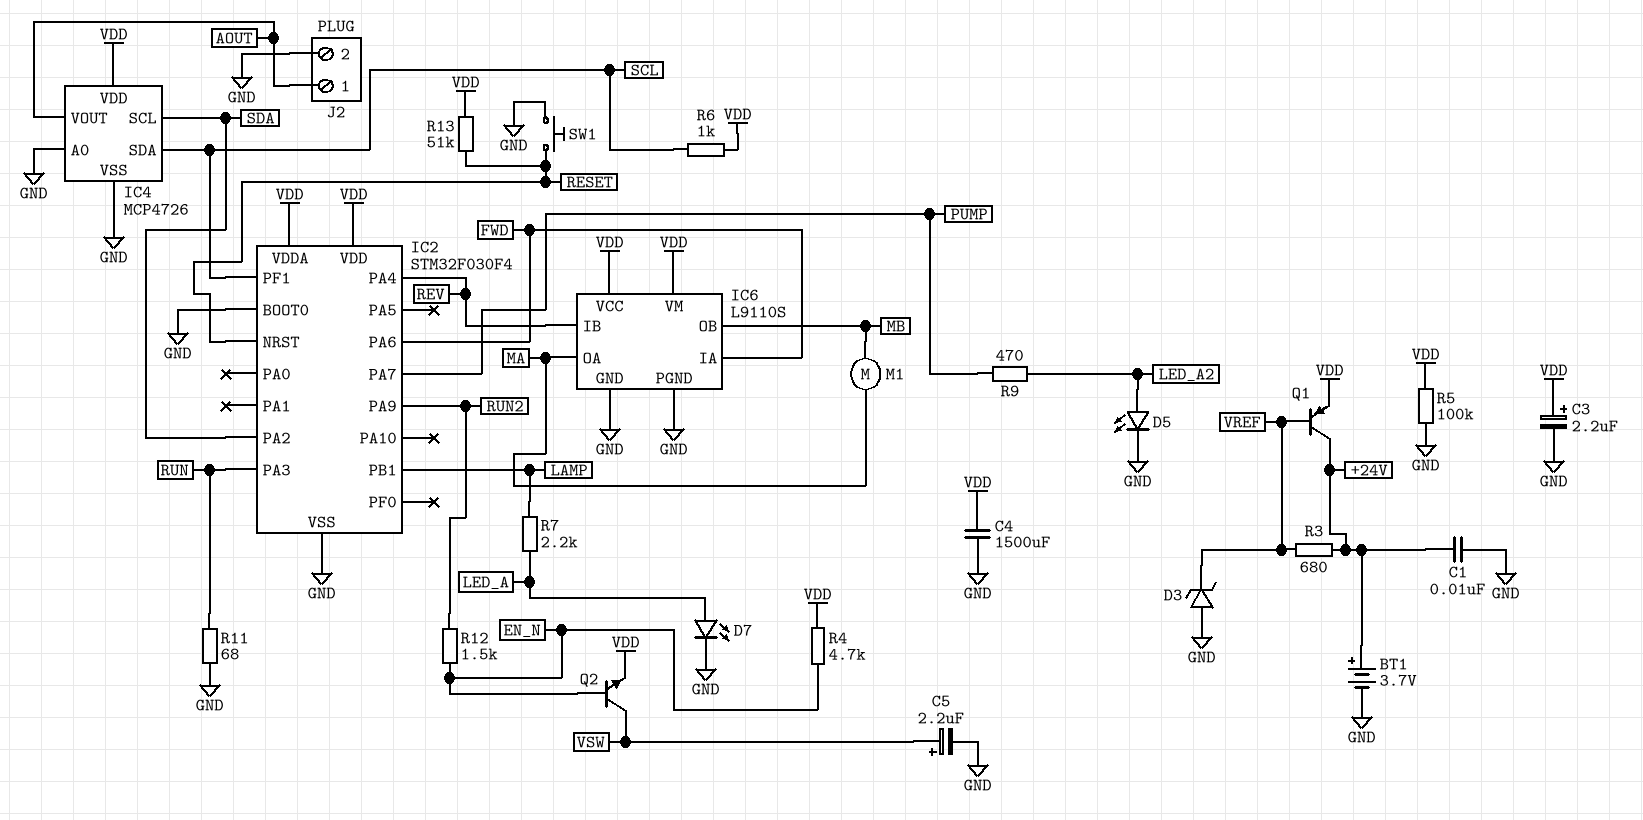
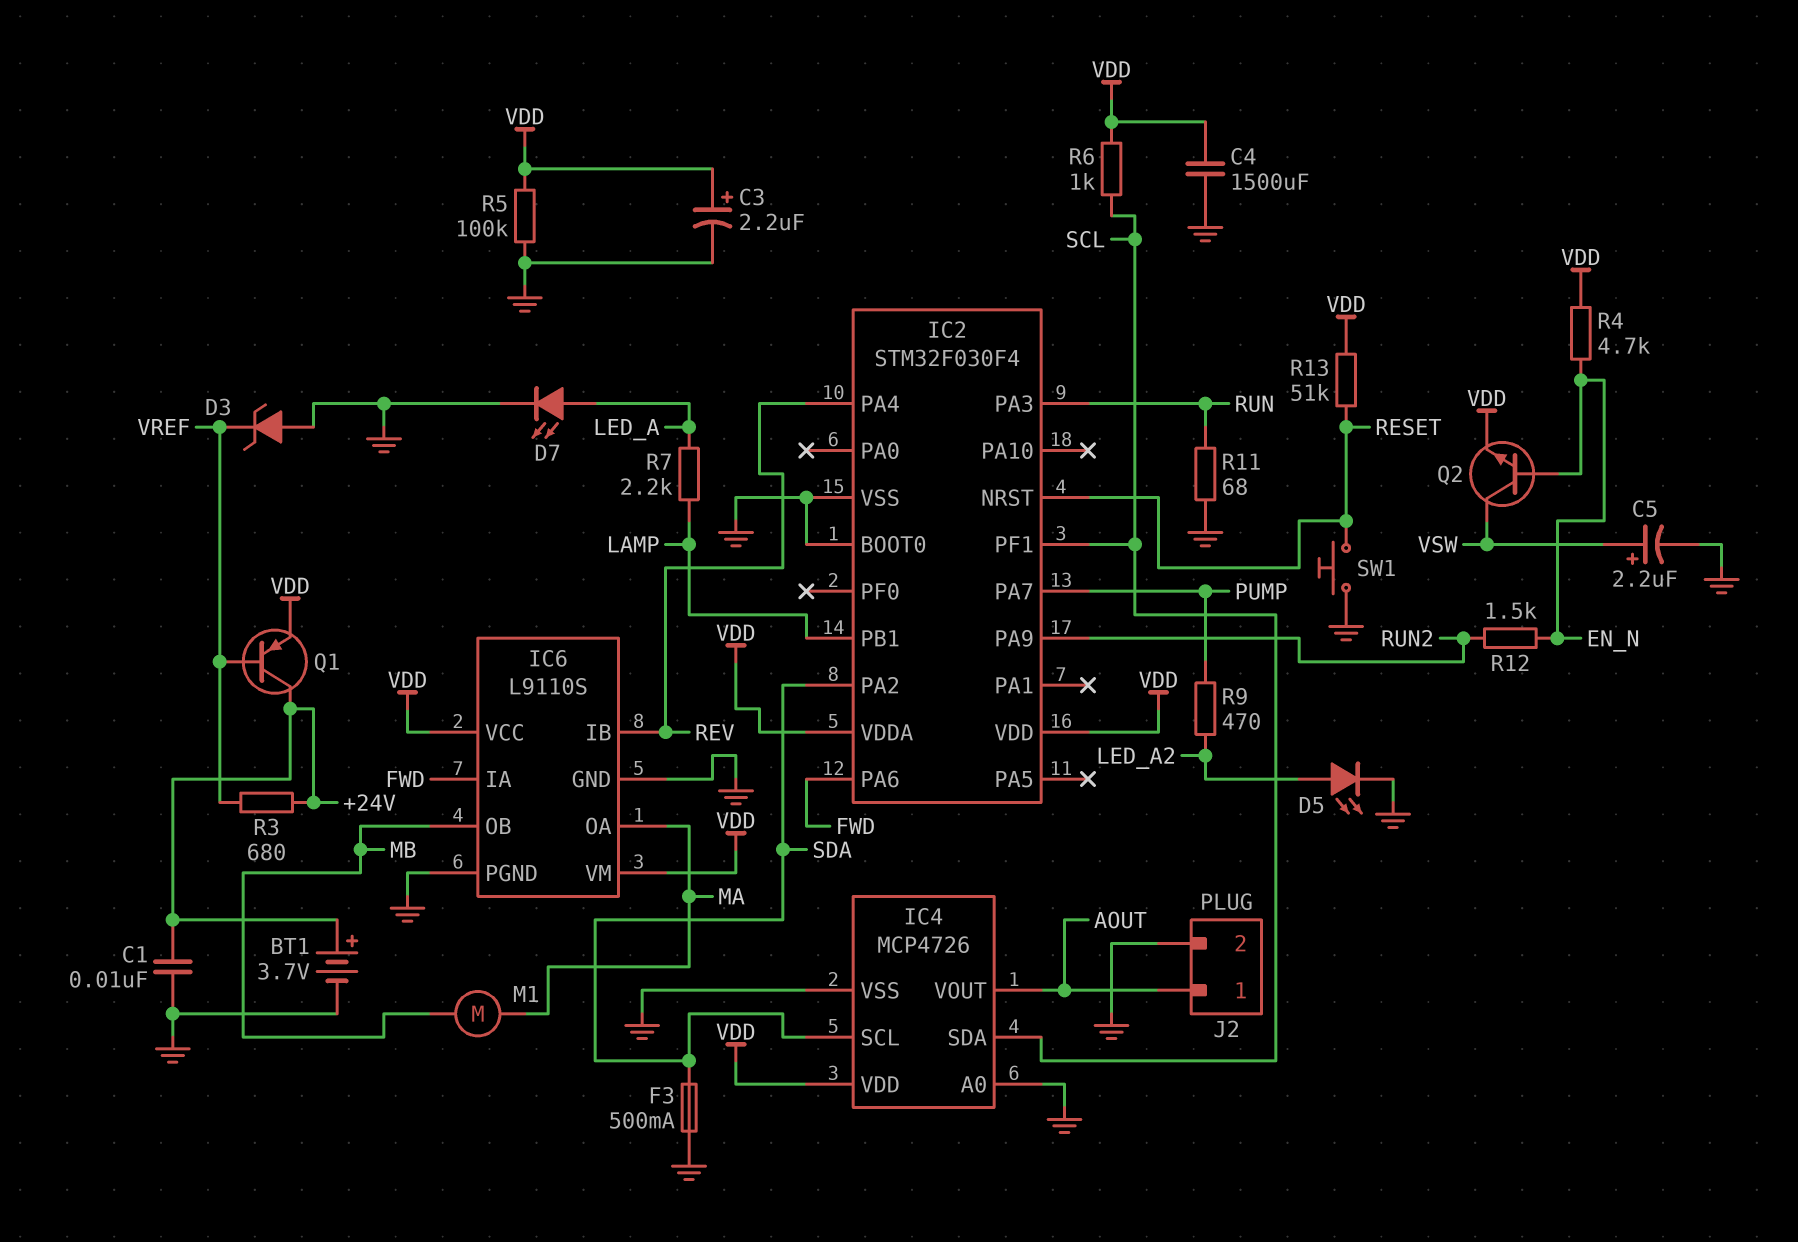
F3: none -> 500mA (GND, SDA)

